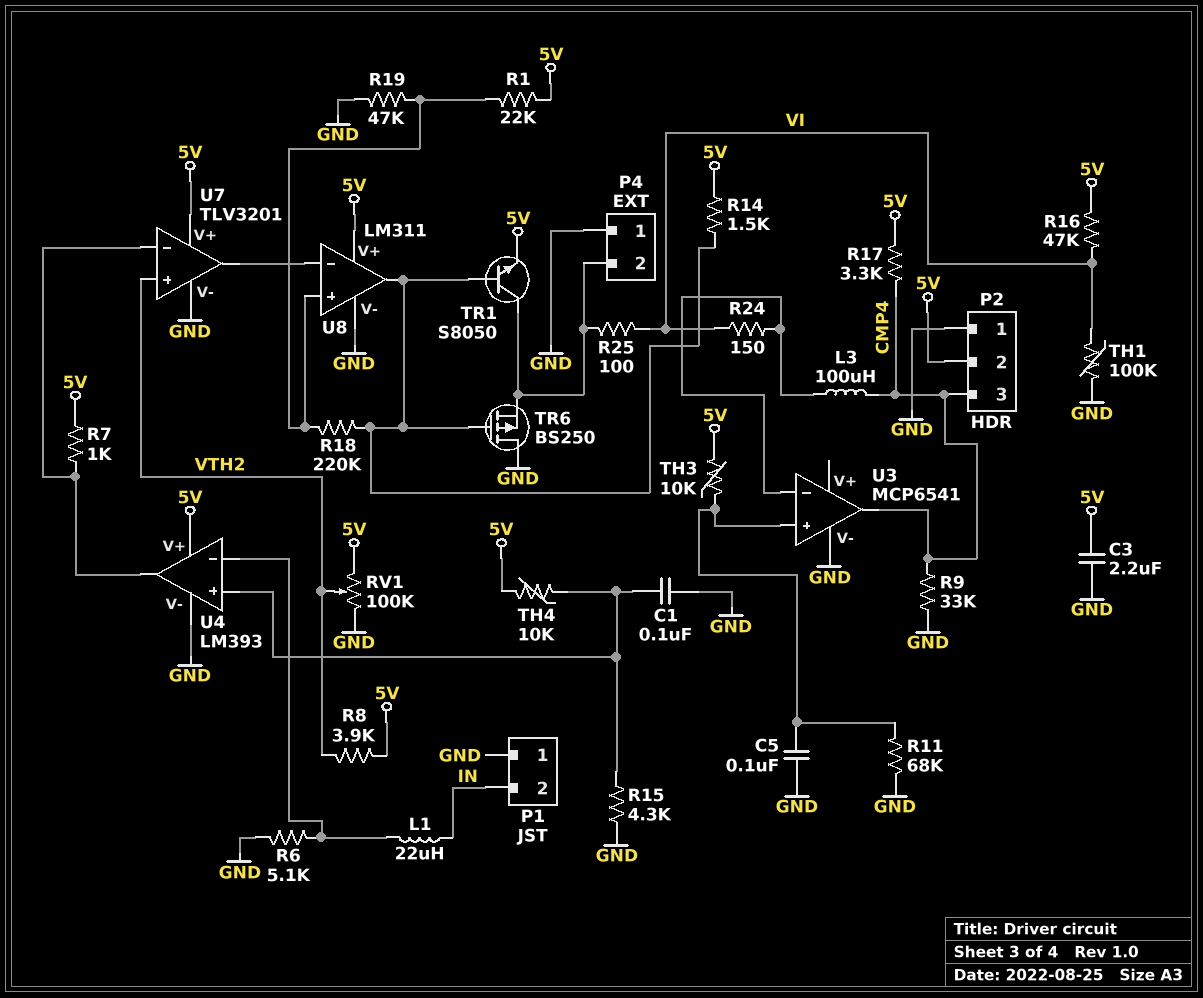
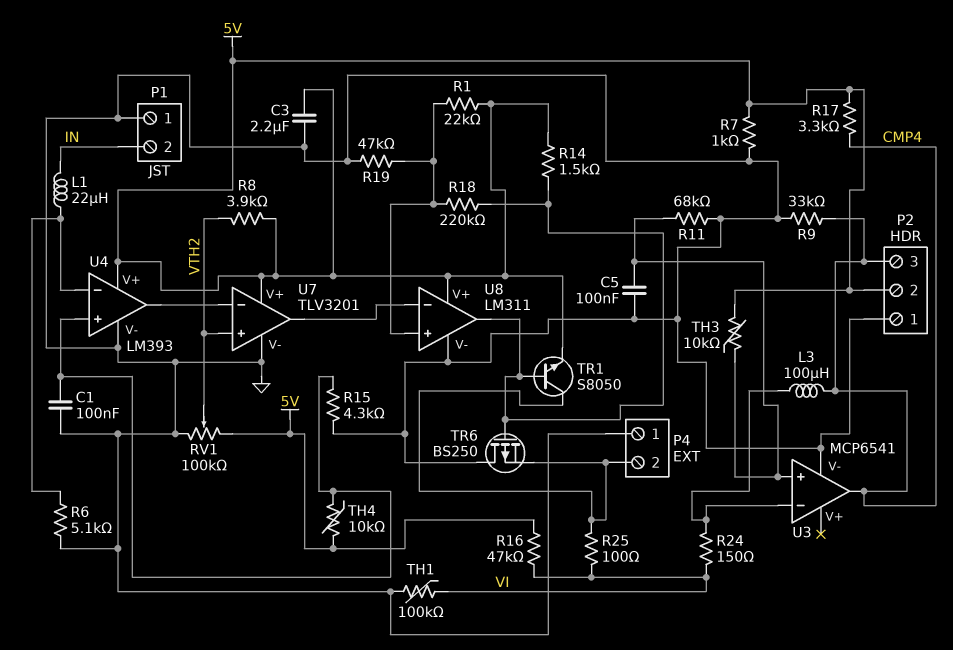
R7: 1k (5V, U4/out) -> 1k (5V, GND)

